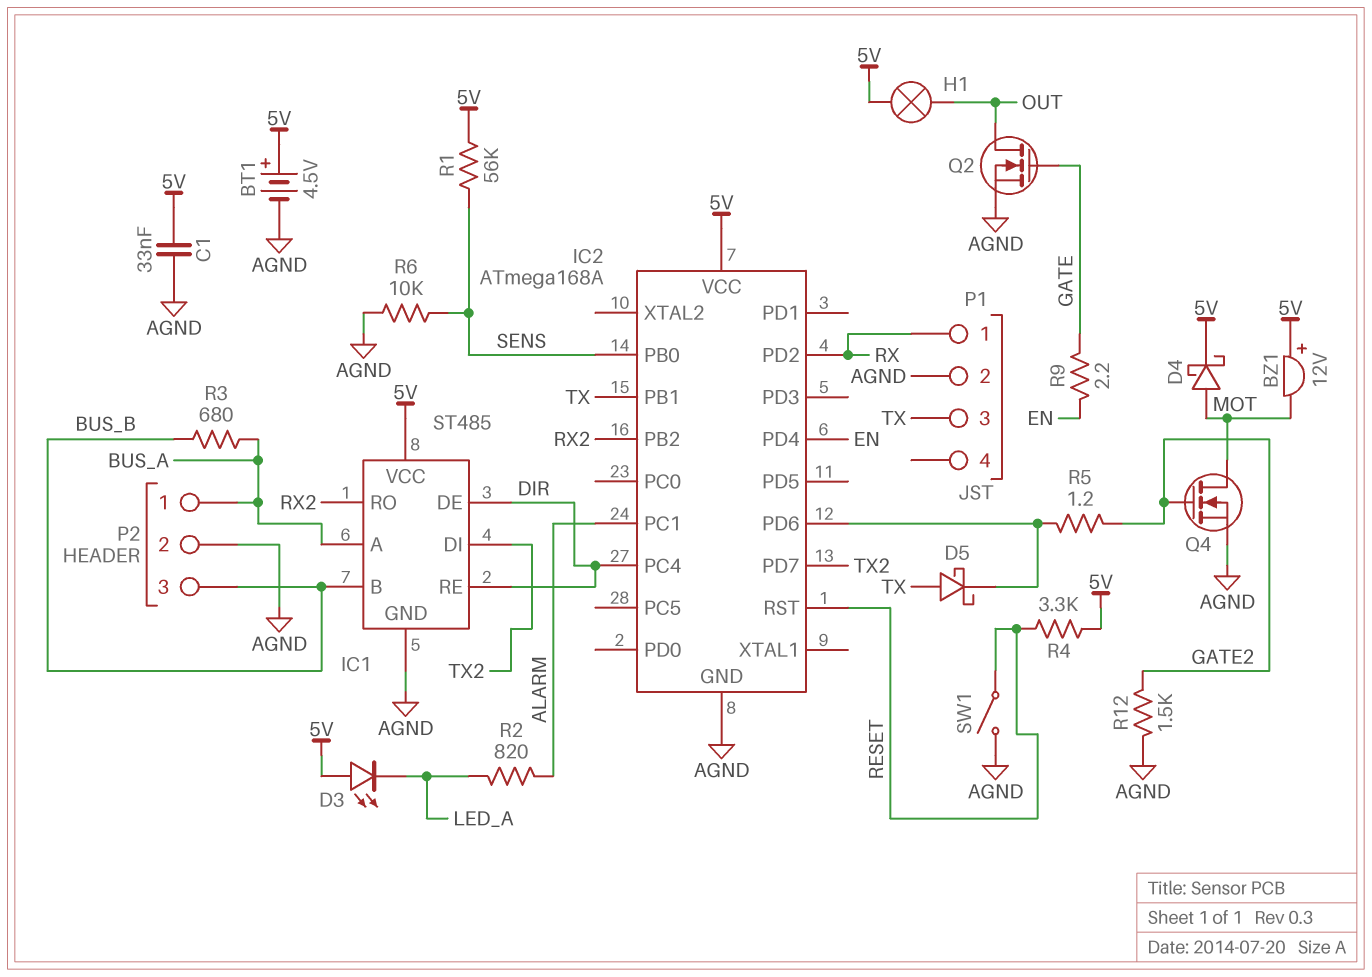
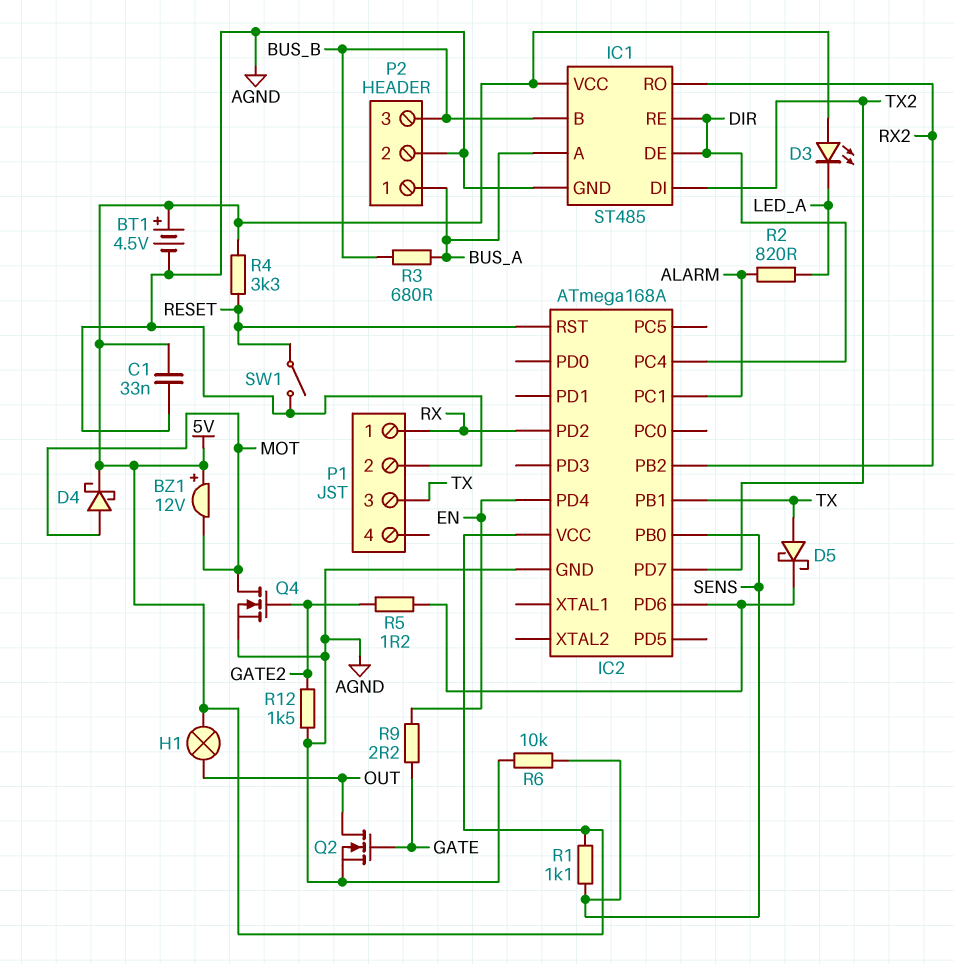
R1: 56k (5V, SENS) -> 1.1k (5V, SENS)

